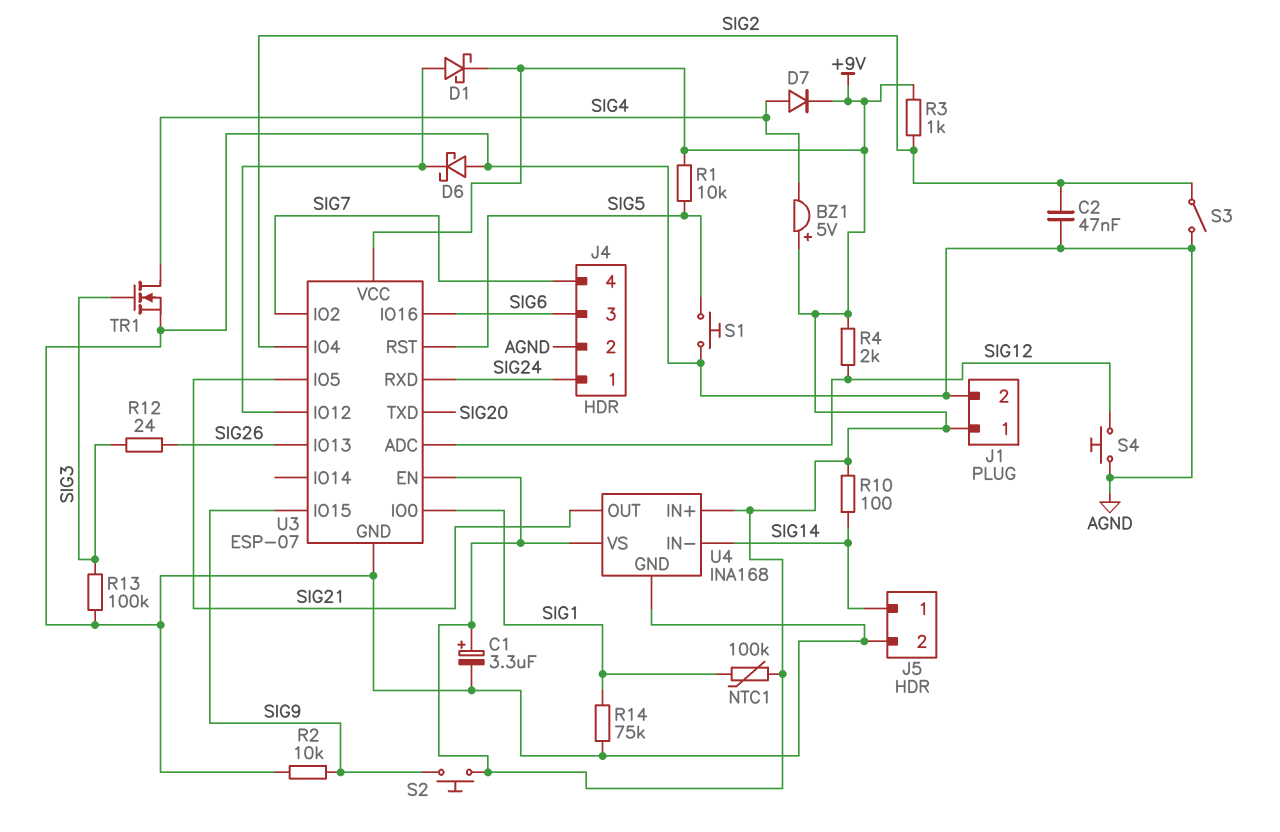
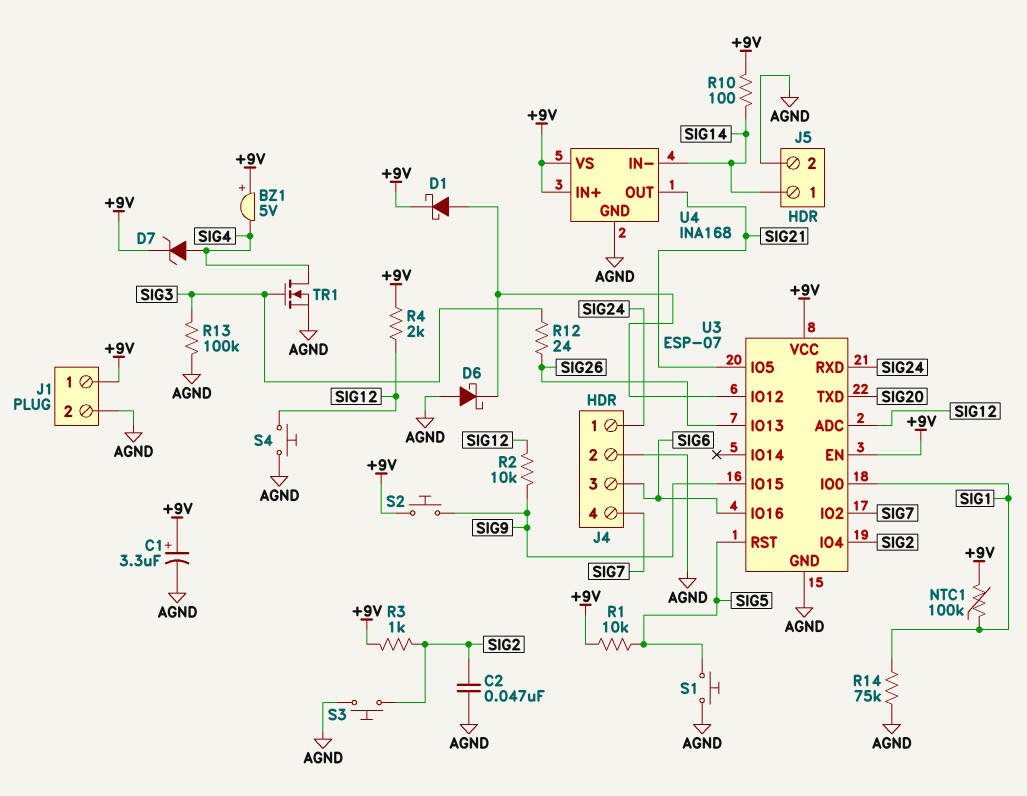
D7: diode (A SIG4, K +9V) -> zener (A SIG4, K +9V)
R2: 10k (AGND, SIG9) -> 10k (SIG9, SIG12)
S3: switch (AGND, SIG2) -> button (AGND, SIG2)

